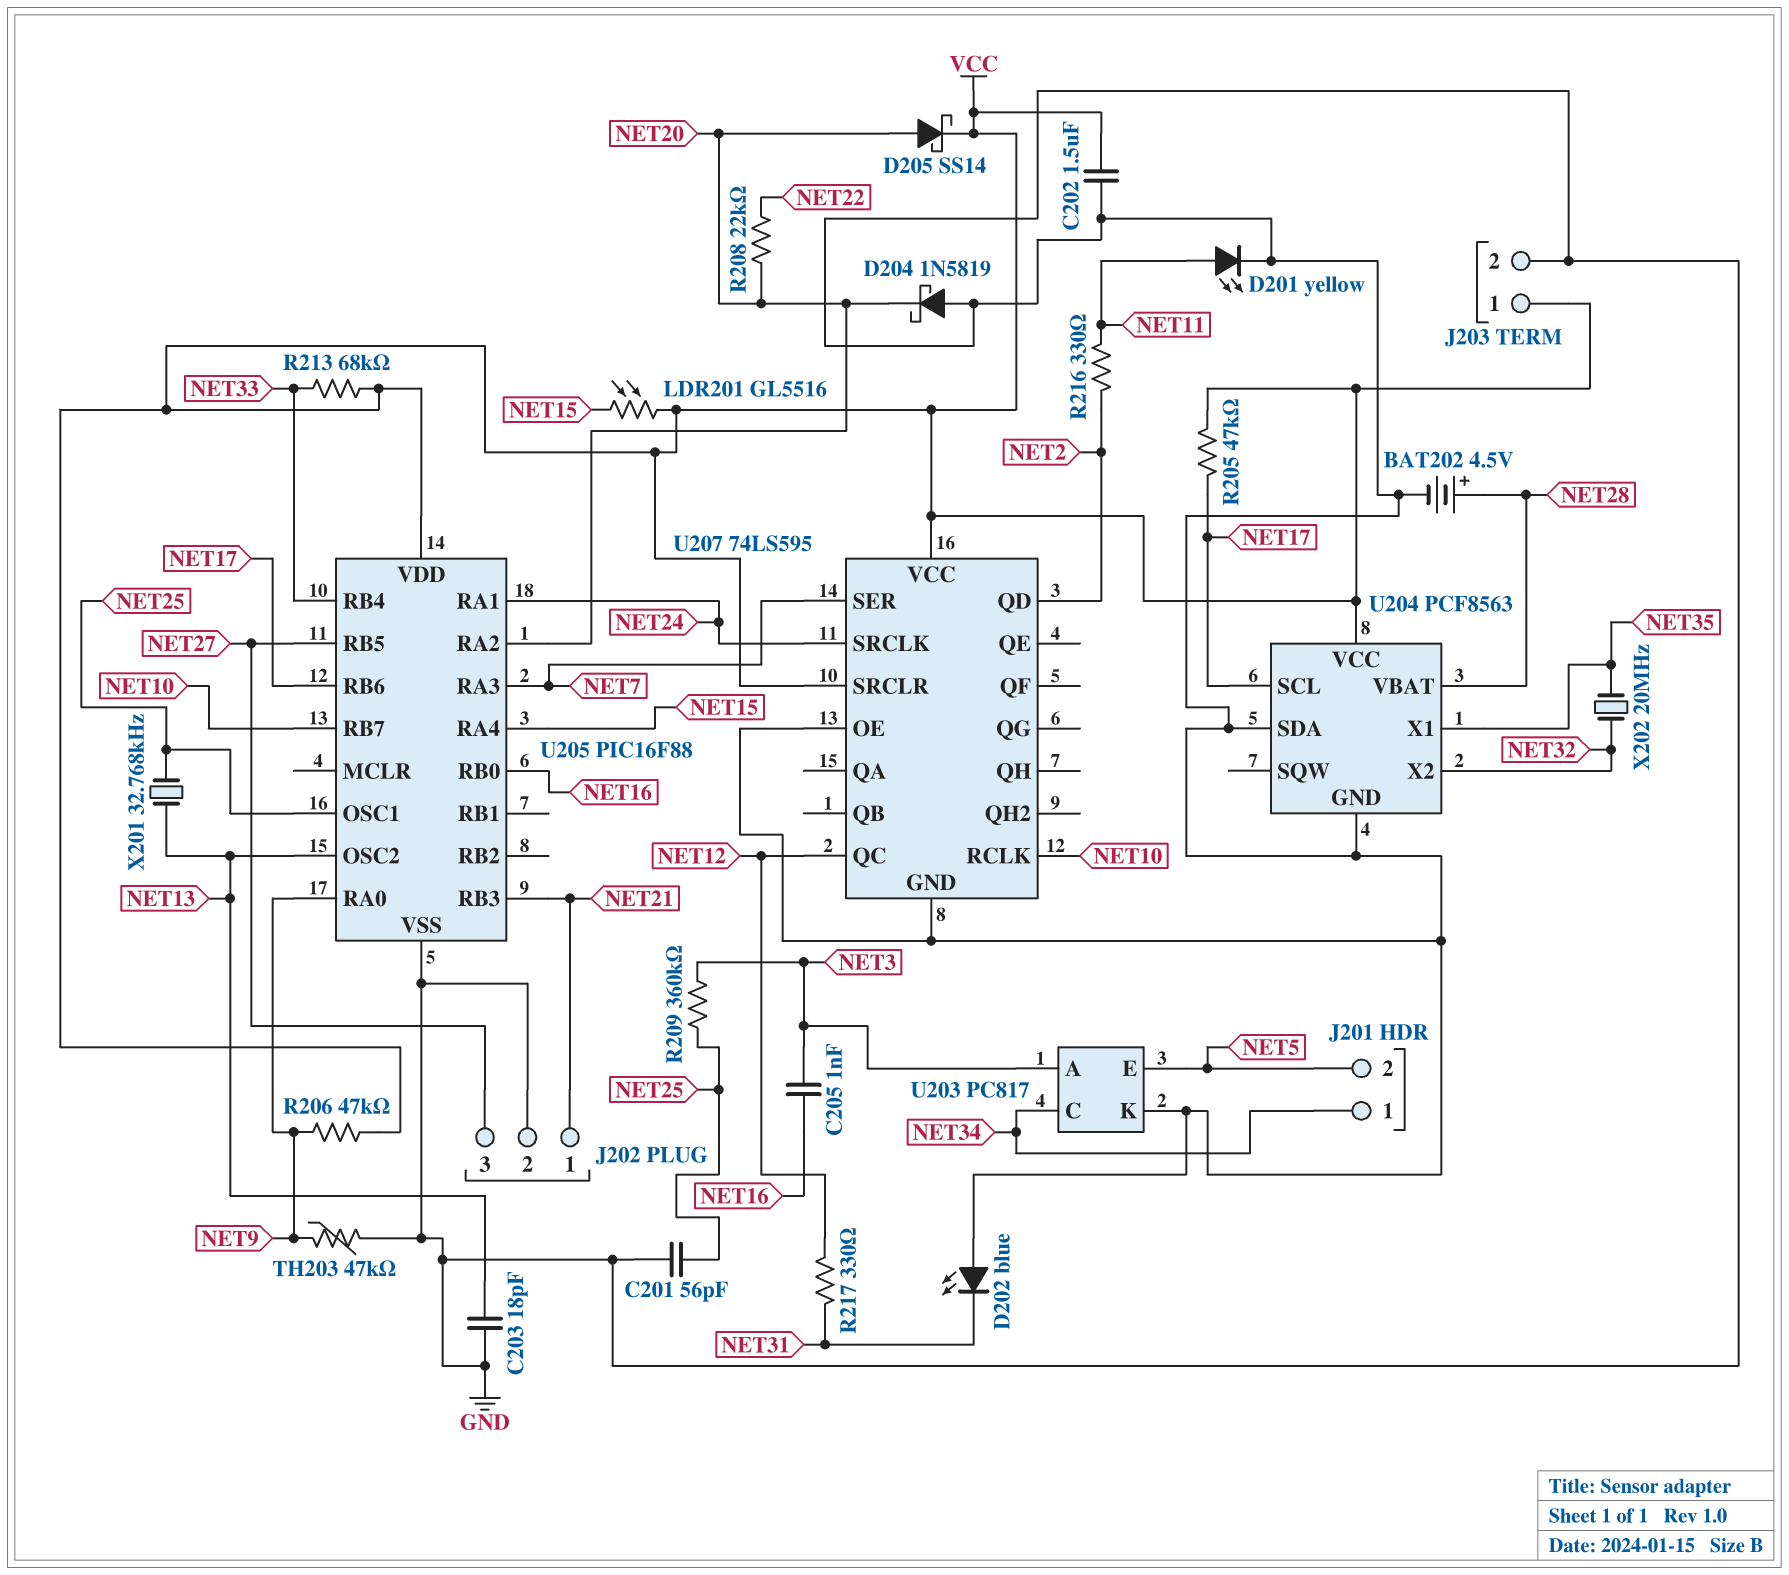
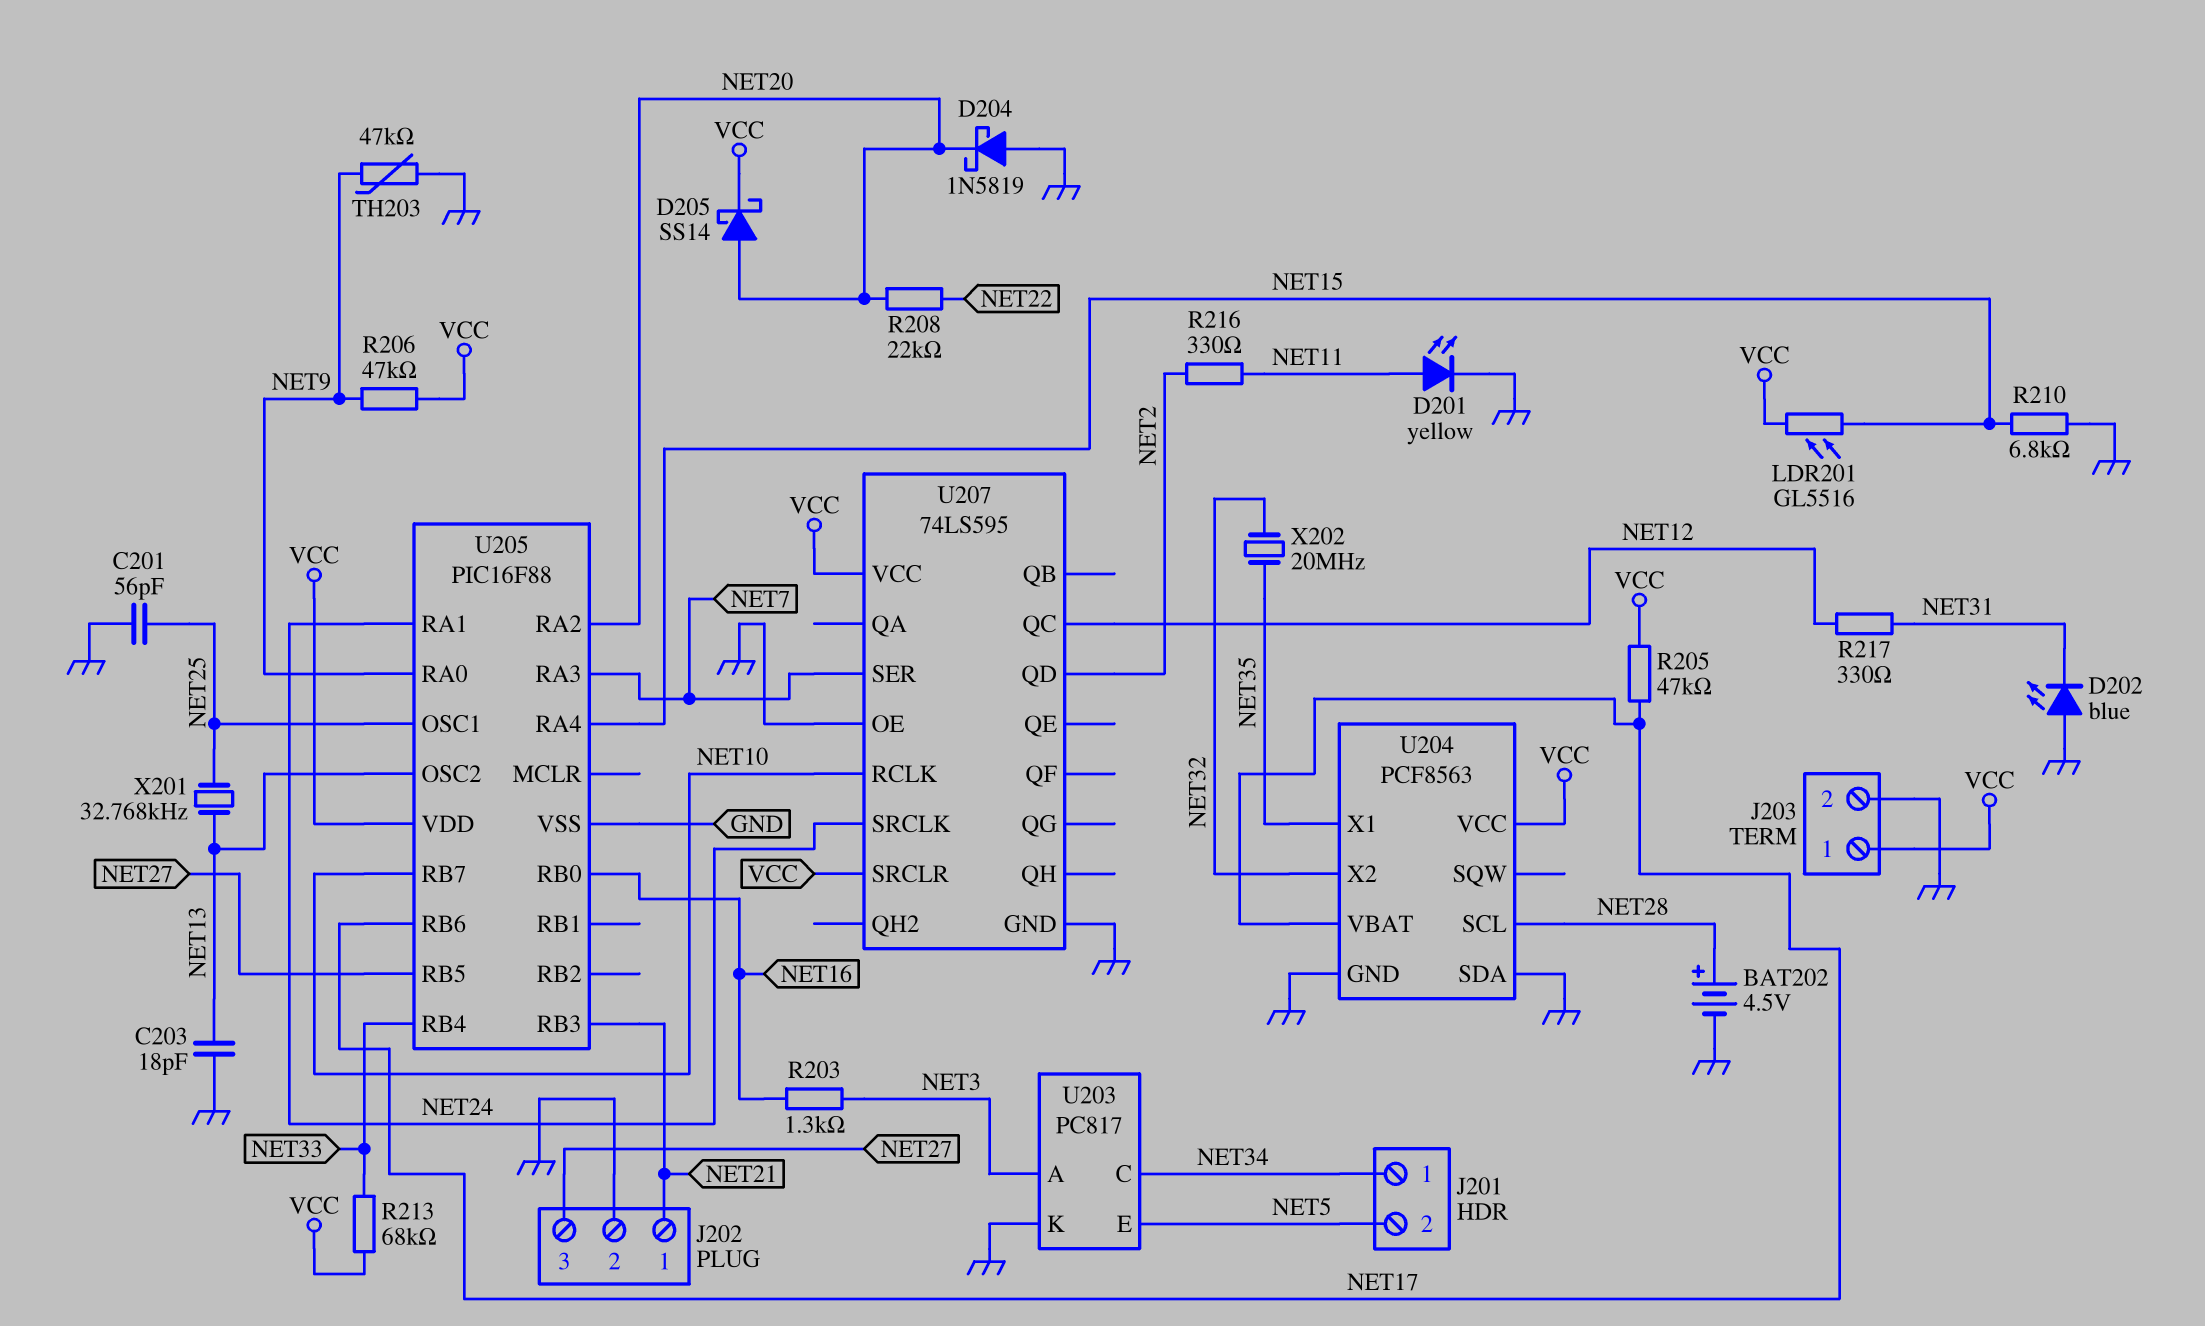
C202: 1.5uF (GND, VCC) -> none
C205: 1nF (NET3, NET16) -> none
R203: none -> 1.3k (NET3, NET16)
R209: 360k (NET3, NET25) -> none
R210: none -> 6.8k (GND, NET15)
U204 pin SCL: NET17 -> NET28
U204 pin VBAT: NET28 -> NET17

